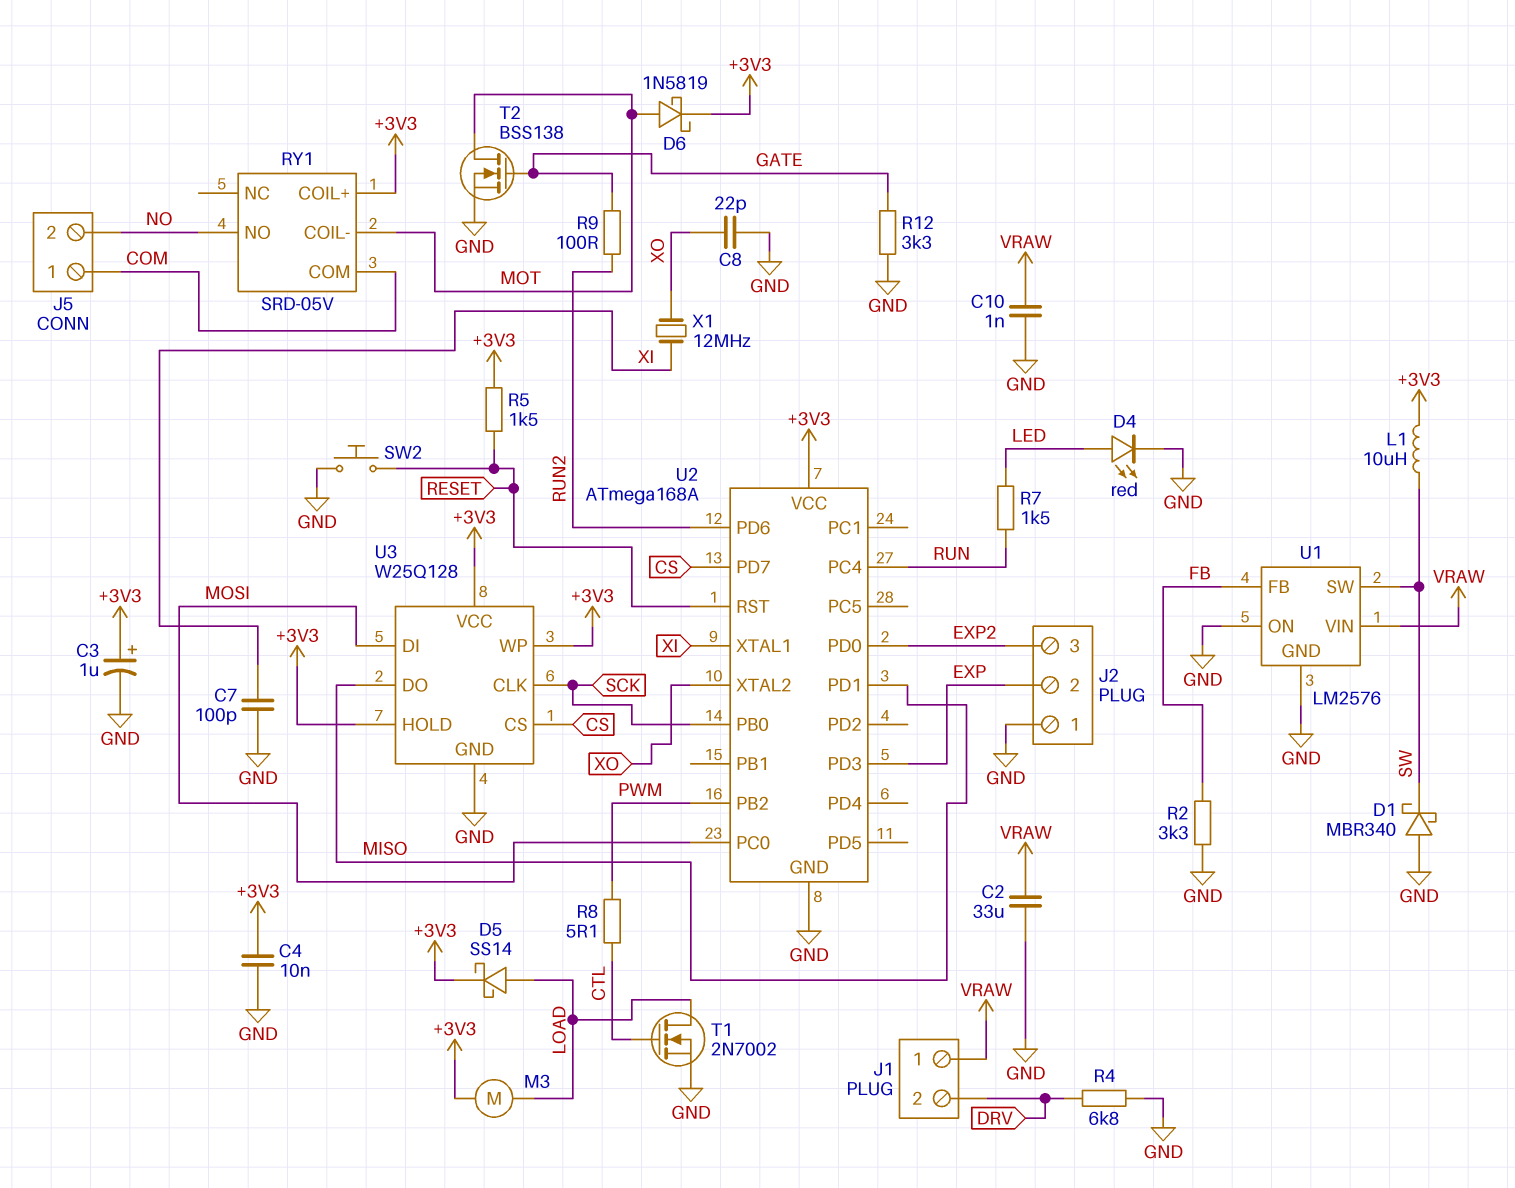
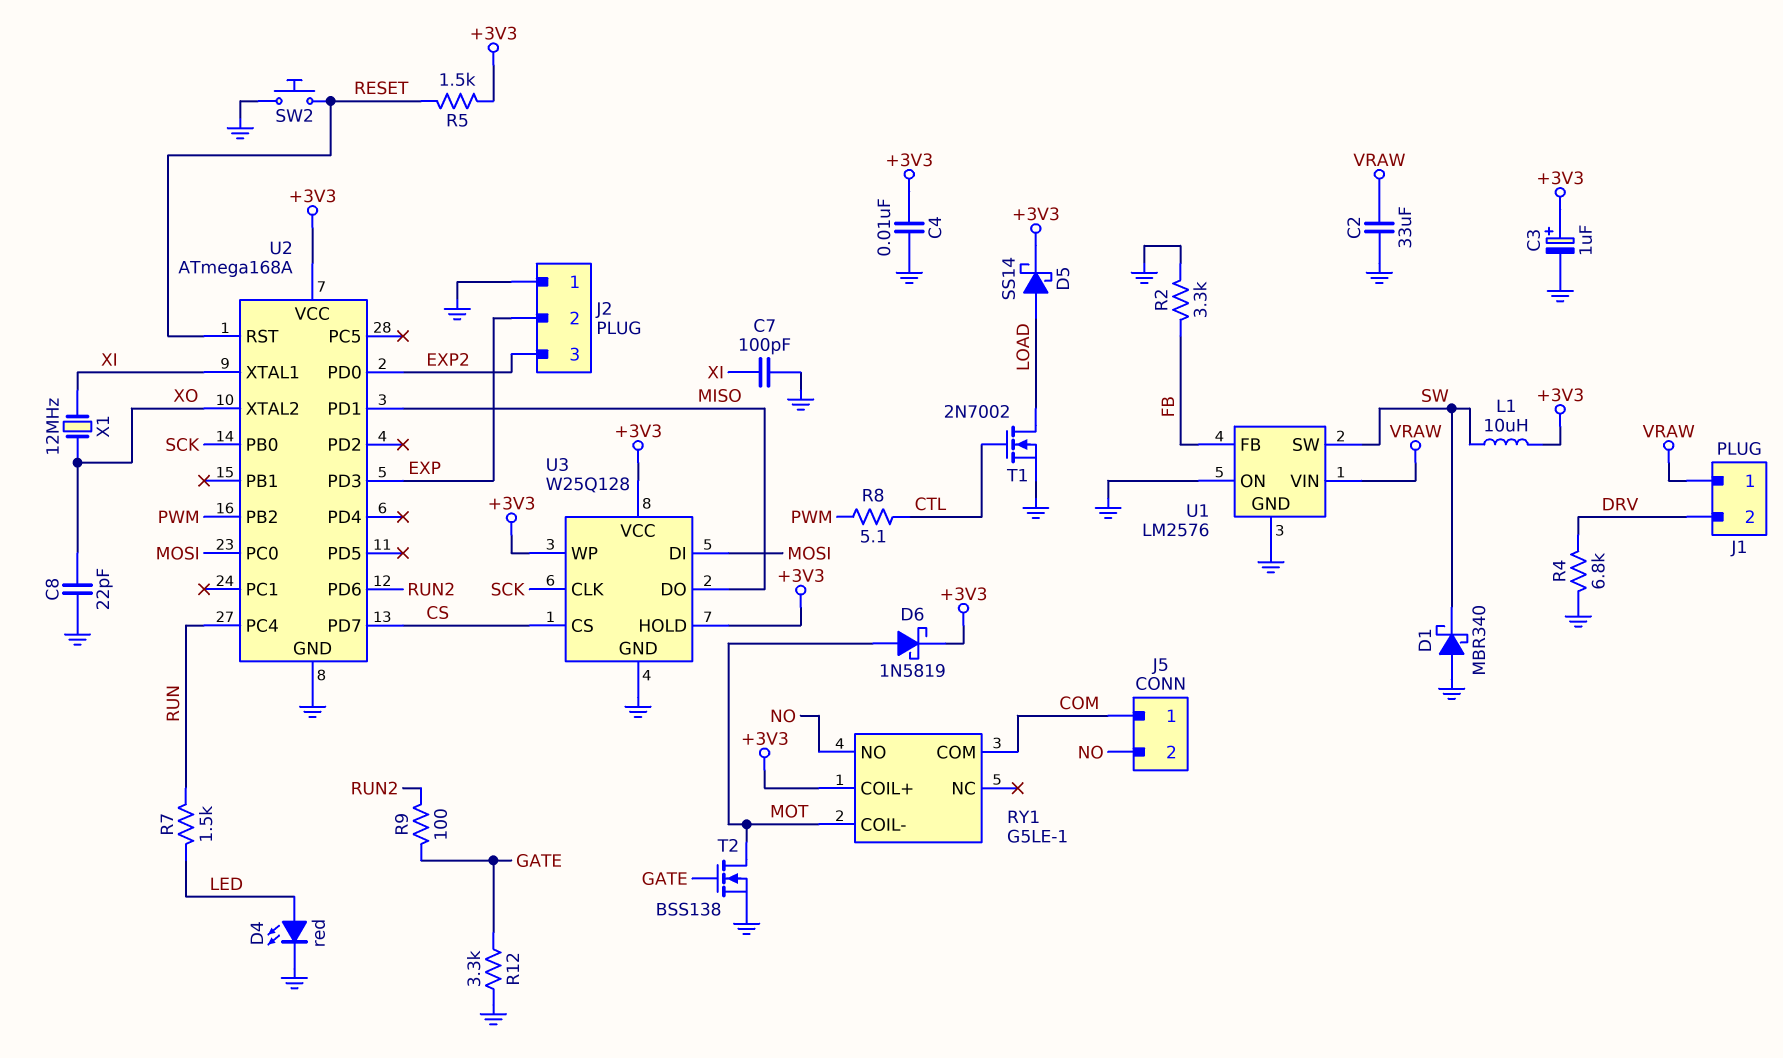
C10: 1nF (GND, VRAW) -> none
M3: motor (+3V3, LOAD) -> none
RY1: SRD-05V -> G5LE-1

